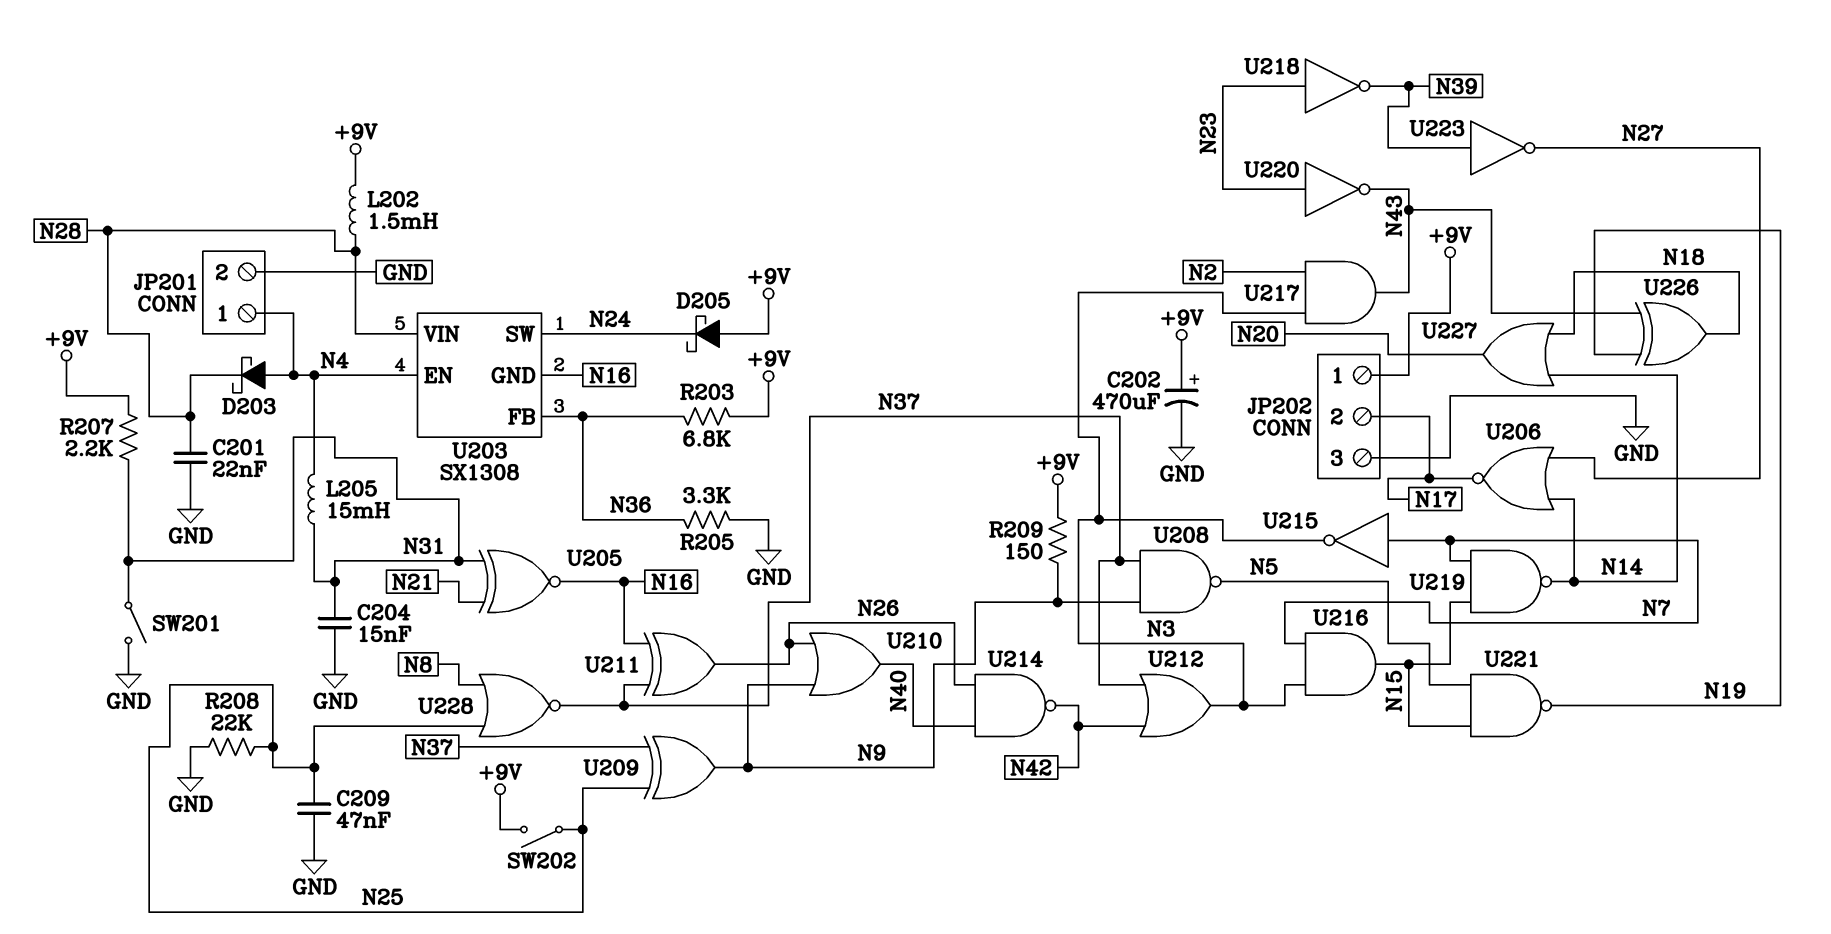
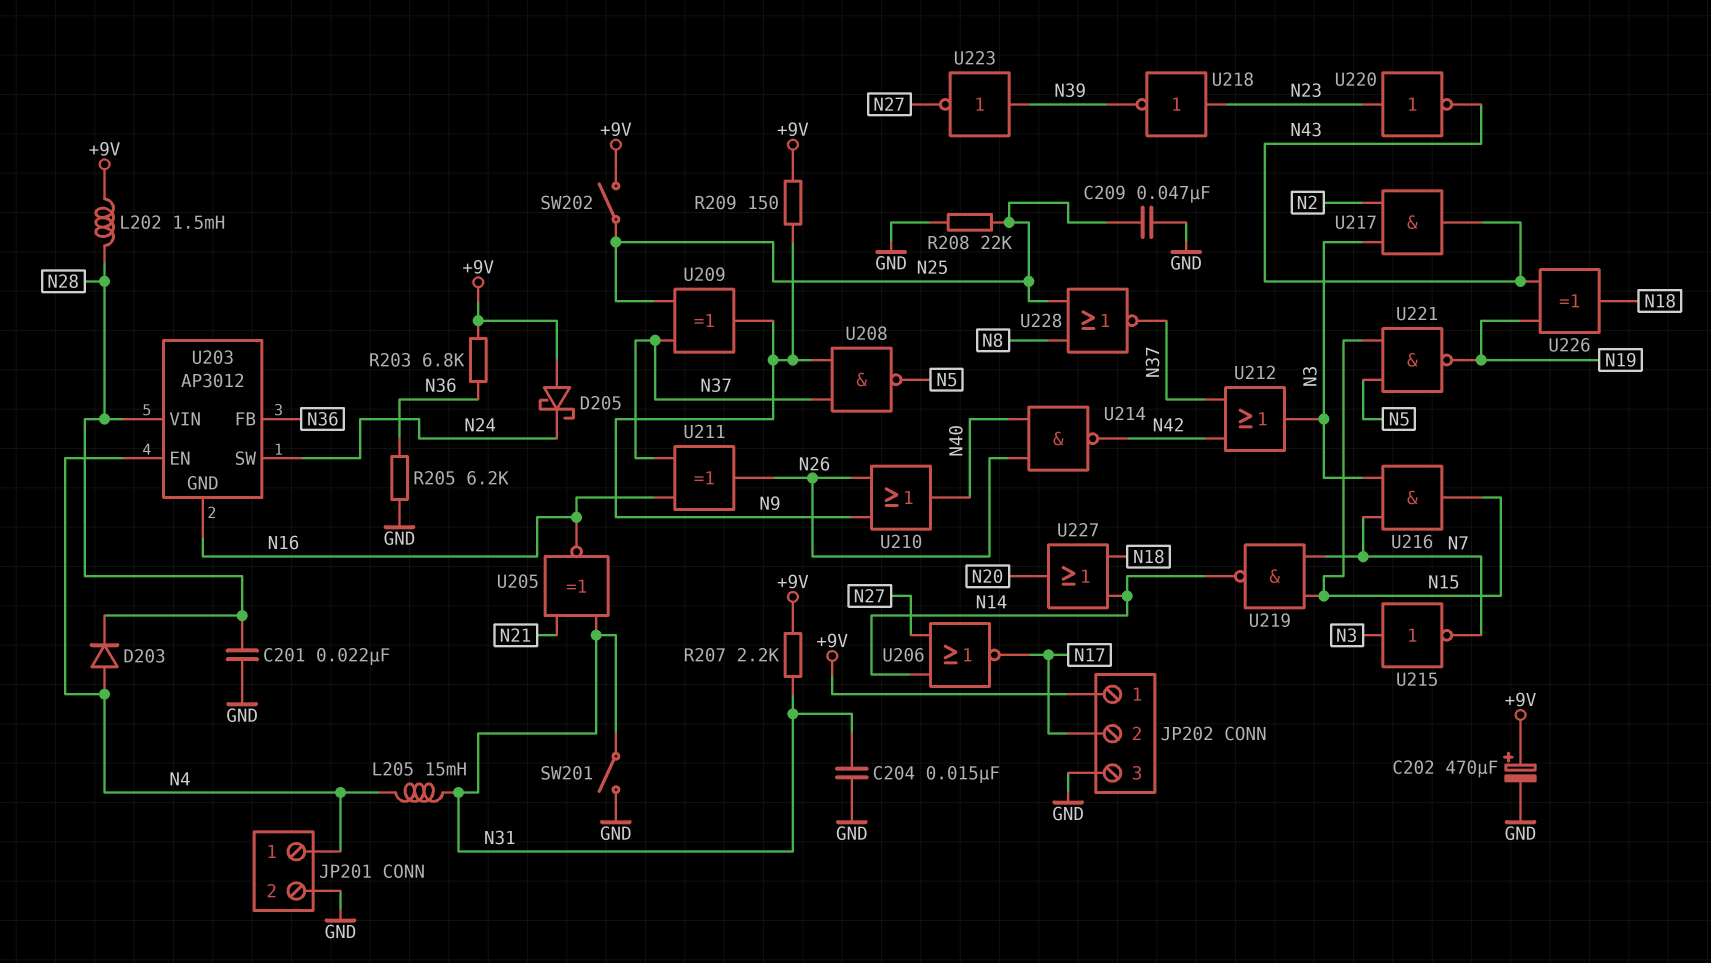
D203: schottky (A N4, K N28) -> diode (A N4, K N28)
R205: 3.3k (GND, N36) -> 6.2k (GND, N36)
U203: SX1308 -> AP3012
U215: NOT (in N7, out N3) -> NOT (in N3, out N7)

